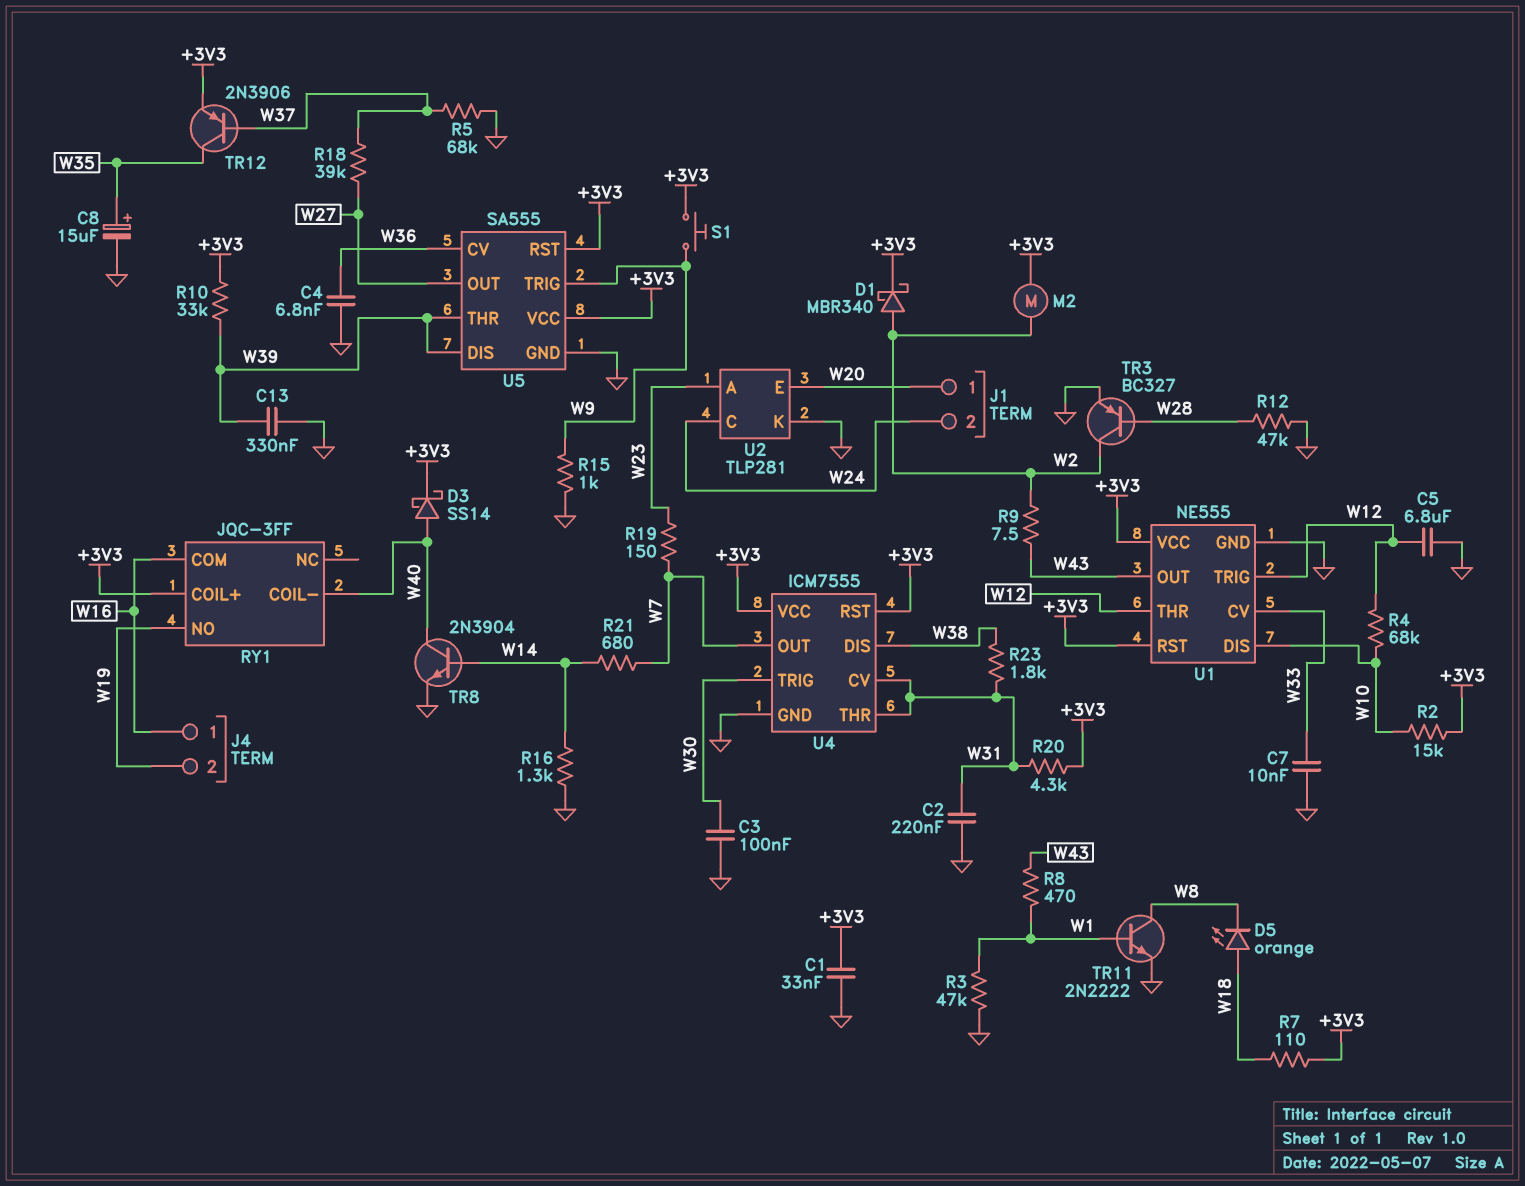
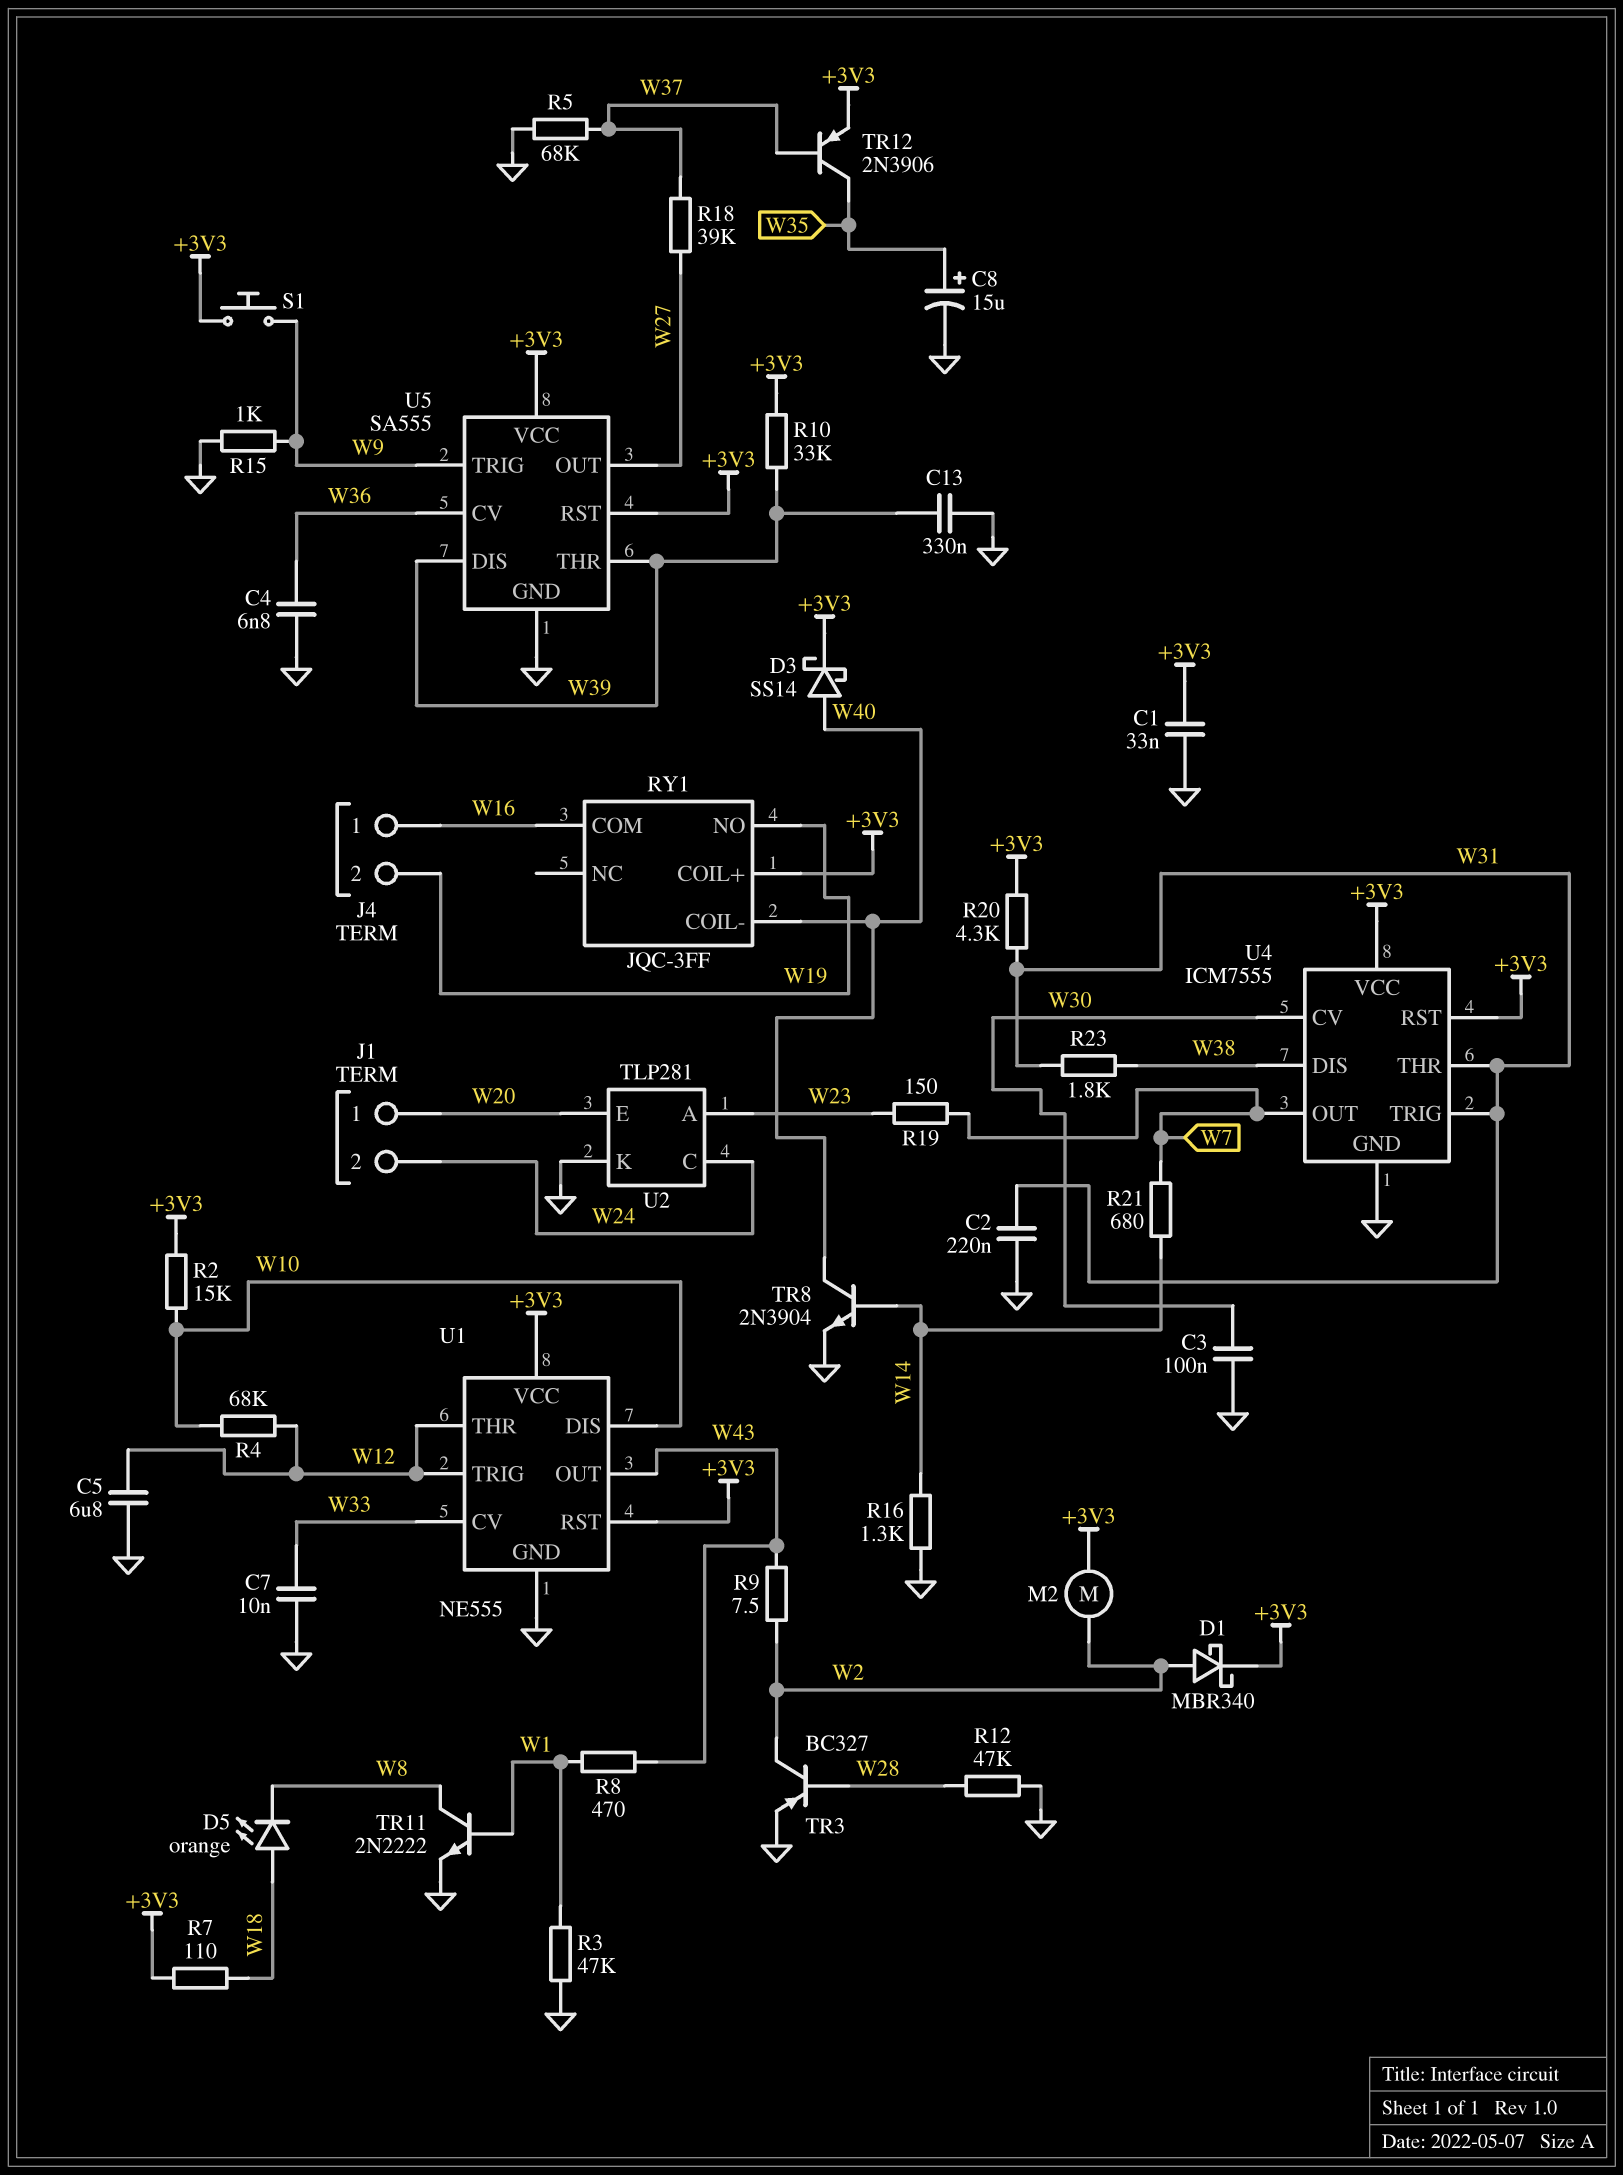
U4 pin CV: W31 -> W30
U4 pin TRIG: W30 -> W31

